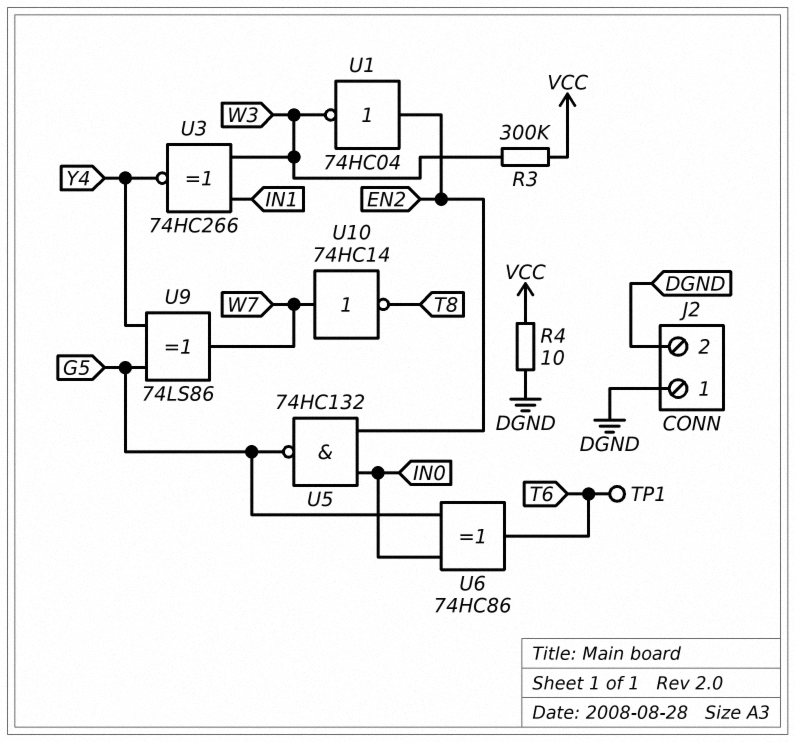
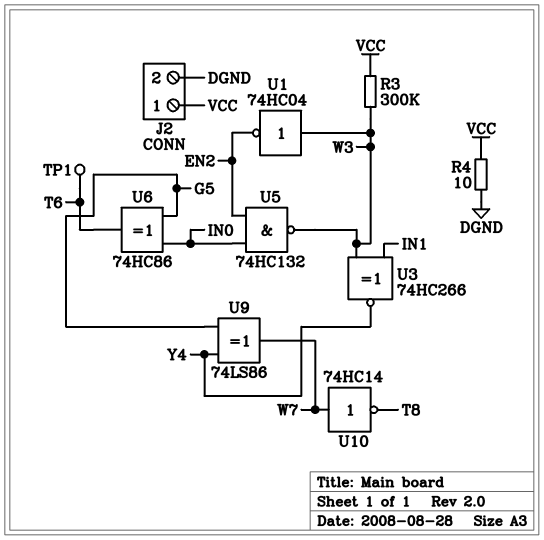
J2 pin 1: DGND -> VCC
U1: NOT 74HC04 (in EN2, out W3) -> NOT 74HC04 (in W3, out EN2)
U5: NAND 74HC132 (in EN2, in IN0, out G5) -> NAND 74HC132 (in EN2, in IN0, out W3)

